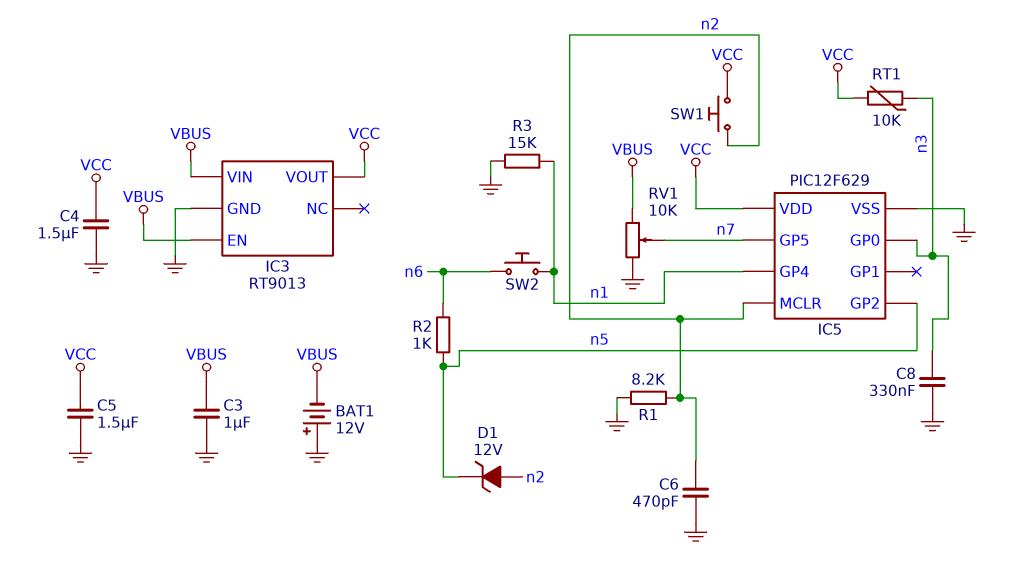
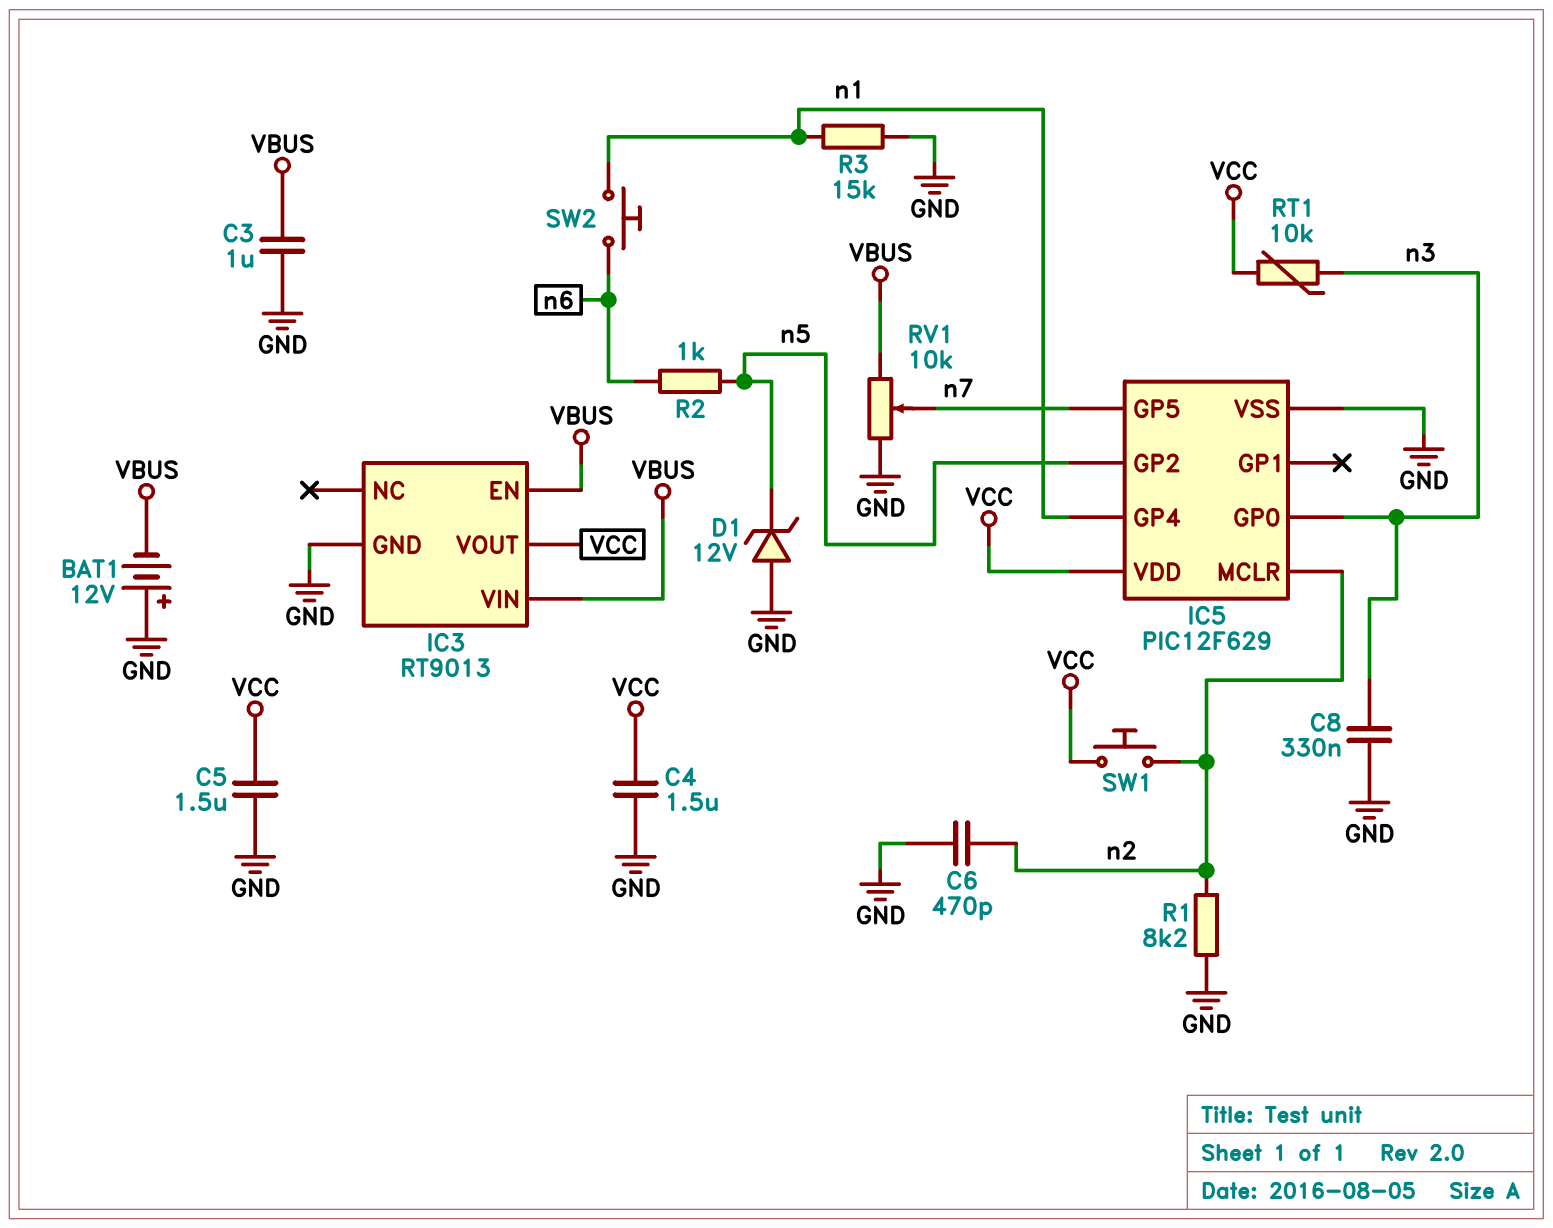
D1: zener 12V (A n2, K n5) -> zener 12V (A GND, K n5)

